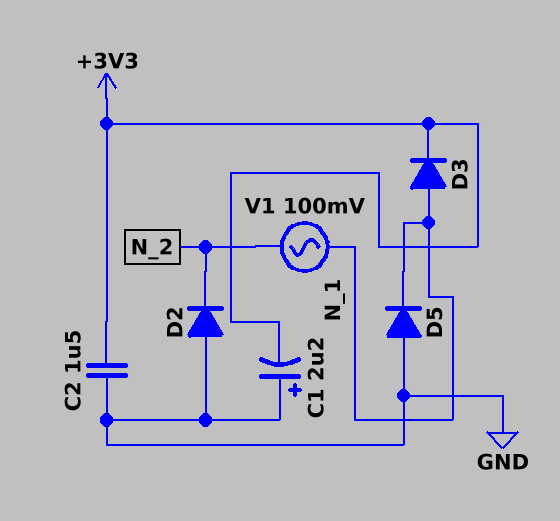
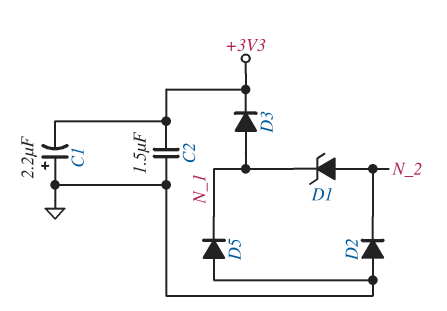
D1: none -> zener (A N_2, K N_1)
V1: AC 100mV (N_1, N_2) -> none

